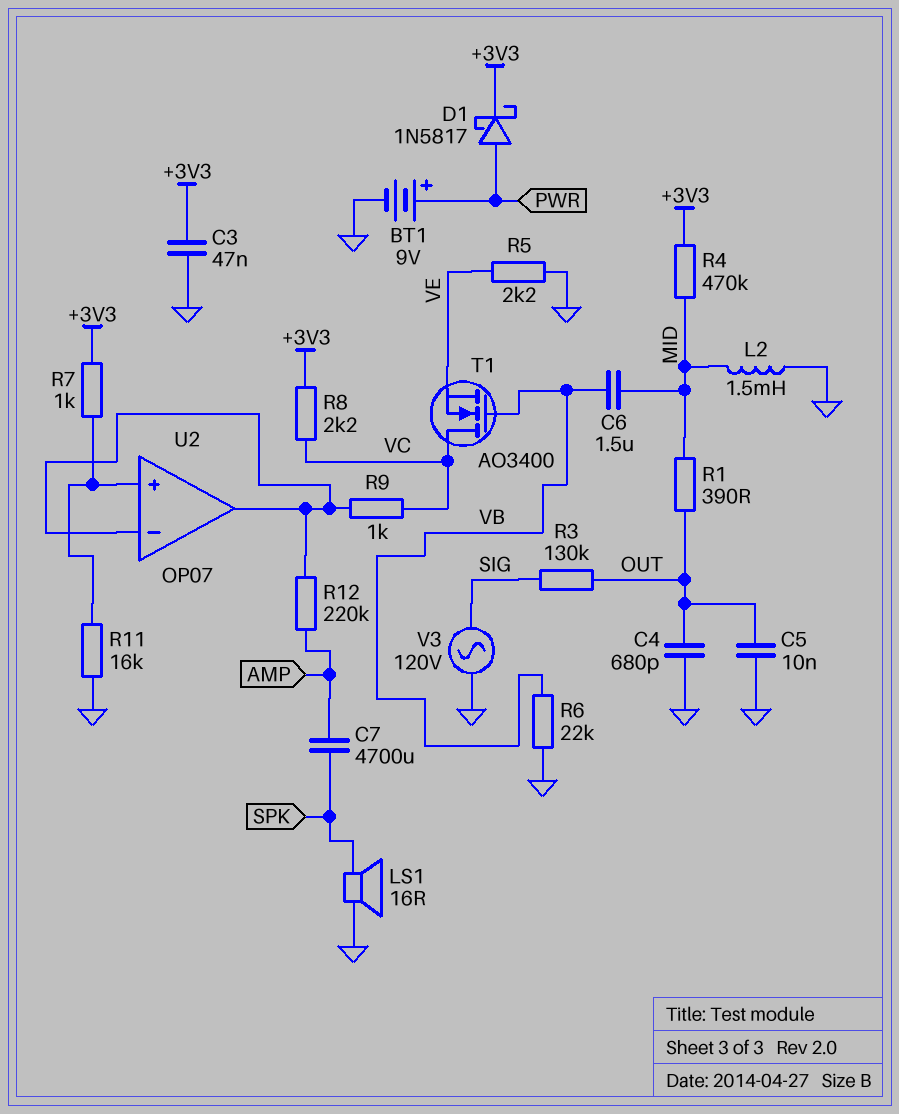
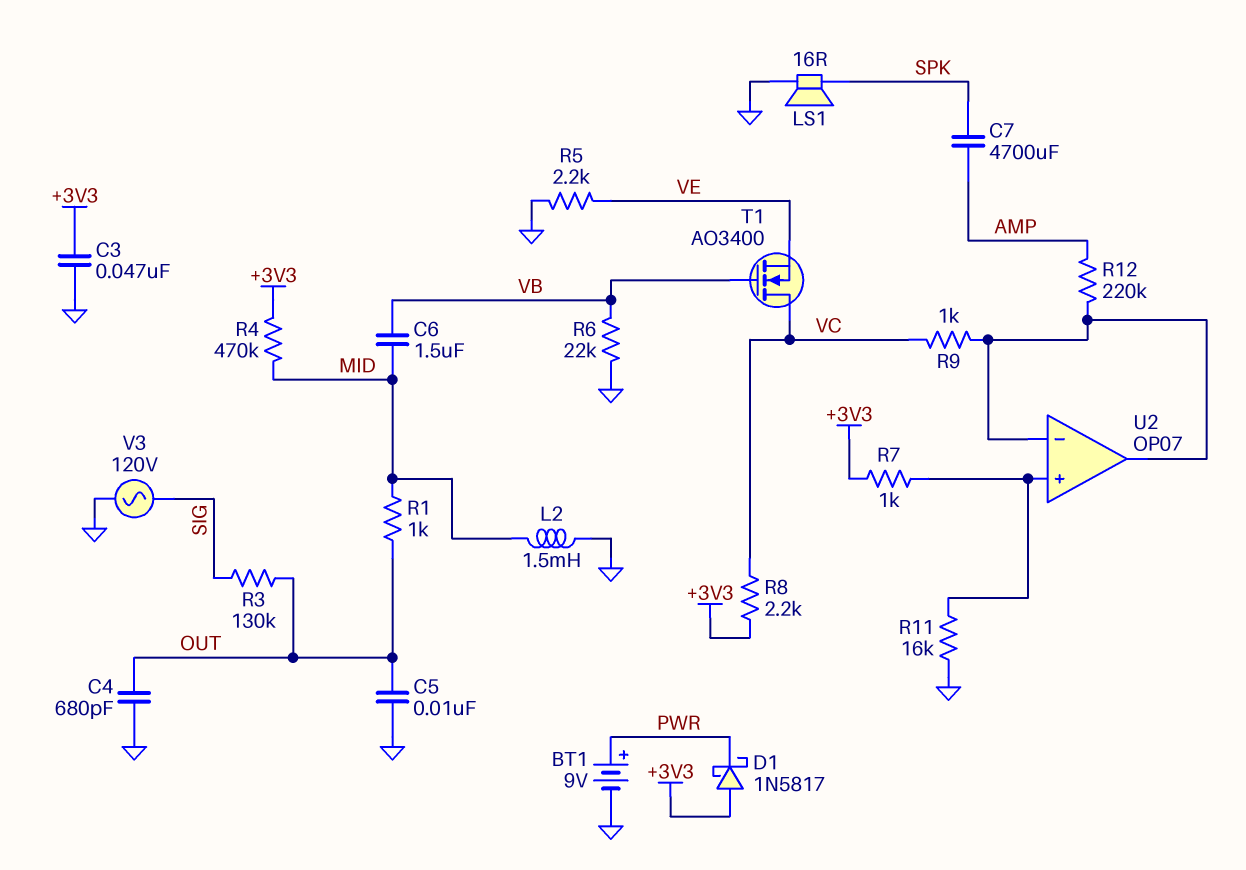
D1: schottky 1N5817 (A PWR, K +3V3) -> schottky 1N5817 (A +3V3, K PWR)
R1: 390 (MID, OUT) -> 1k (MID, OUT)

